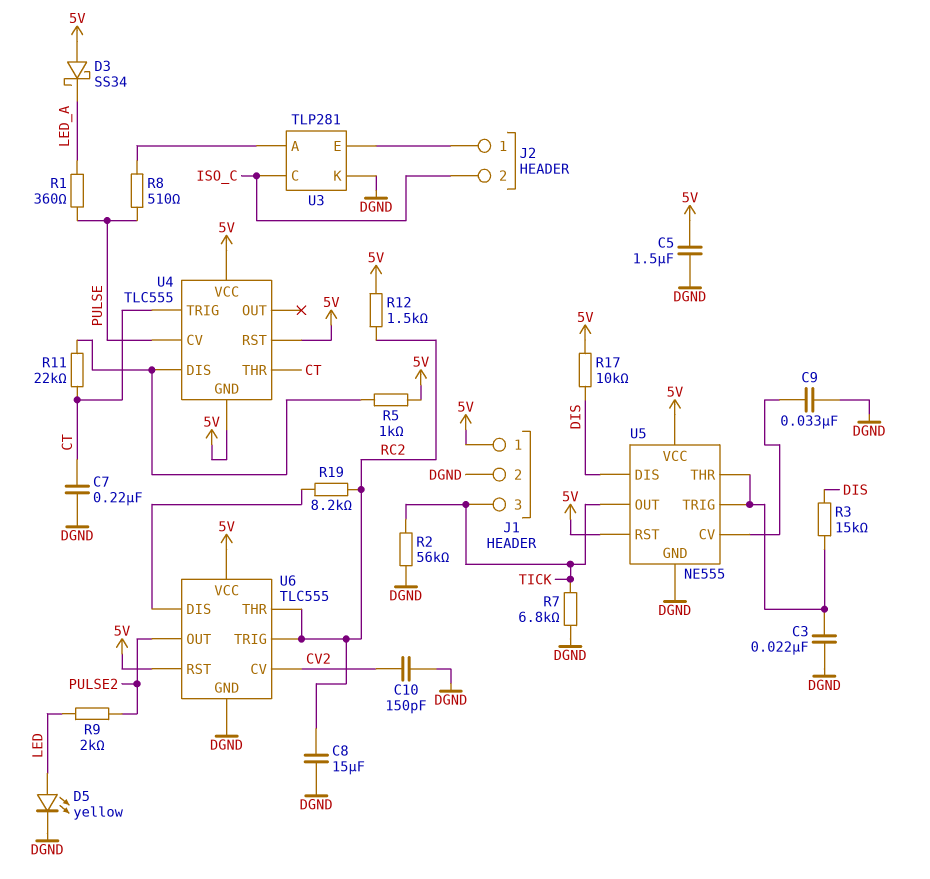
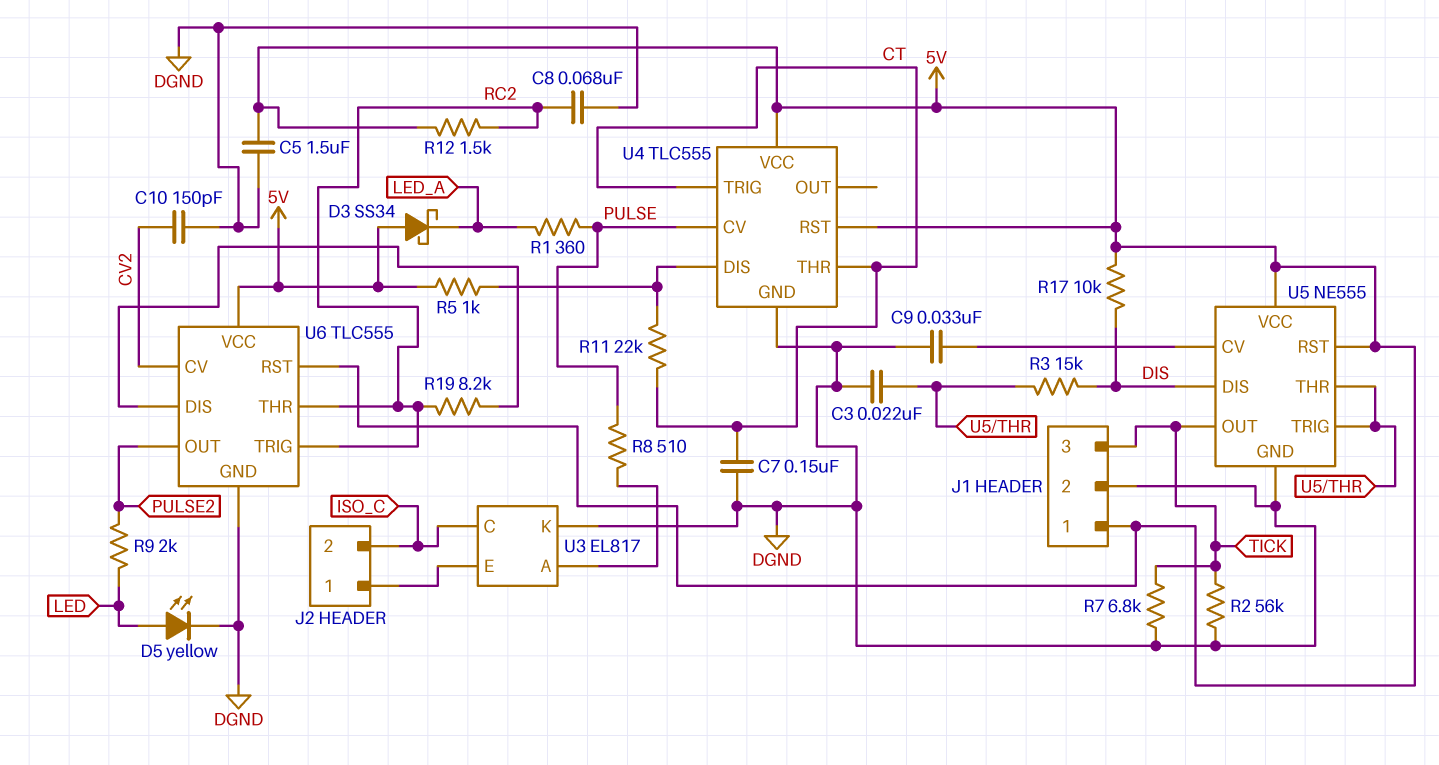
C7: 220nF (CT, DGND) -> 150nF (CT, DGND)
C8: 15uF (DGND, RC2) -> 68nF (DGND, RC2)
U3: TLP281 -> EL817
U4 pin GND: 5V -> DGND

